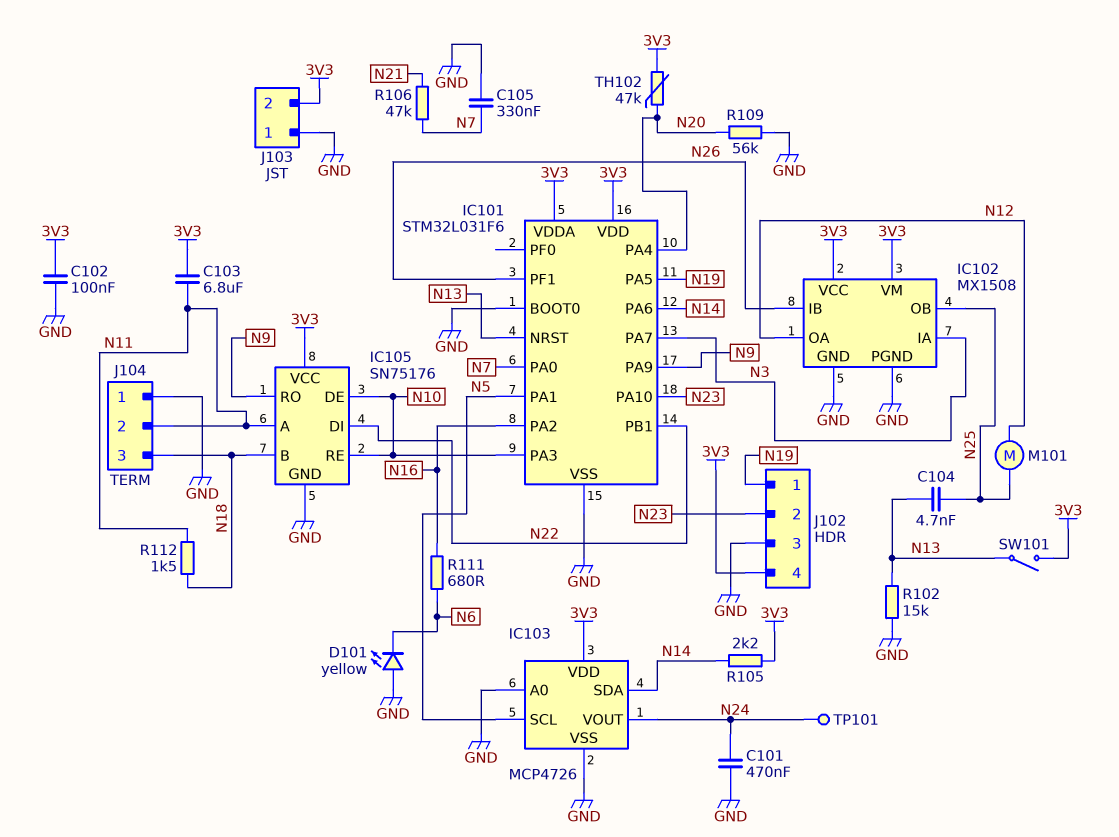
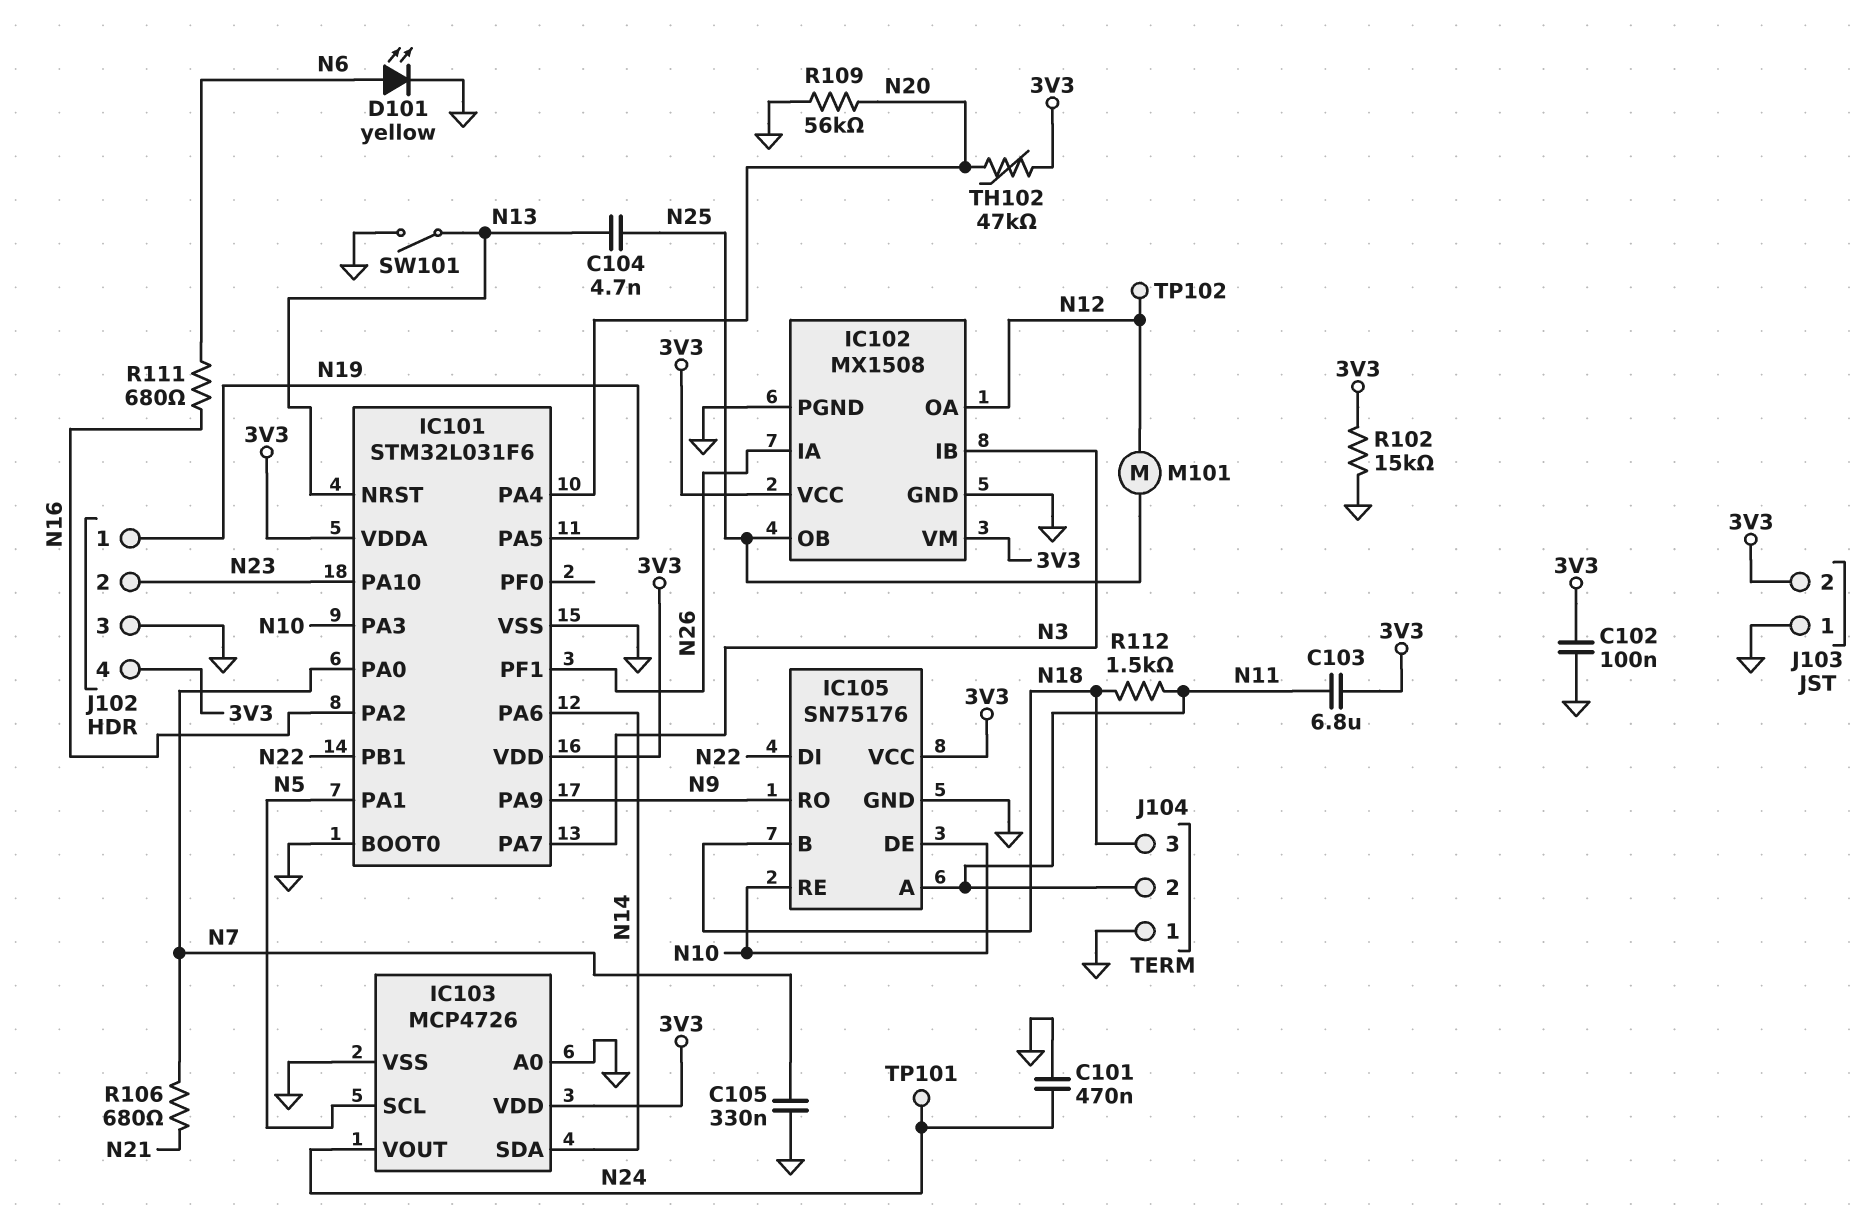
D101: LED yellow (A GND, K N6) -> LED yellow (A N6, K GND)
IC102 pin IA: N3 -> N26
IC102 pin IB: N26 -> N3
R102: 15k (GND, N13) -> 15k (3V3, GND)
R105: 2.2k (3V3, N14) -> none
R106: 47k (N7, N21) -> 680 (N7, N21)
SW101: switch (3V3, N13) -> switch (GND, N13)
TP102: none -> test point (N12)

